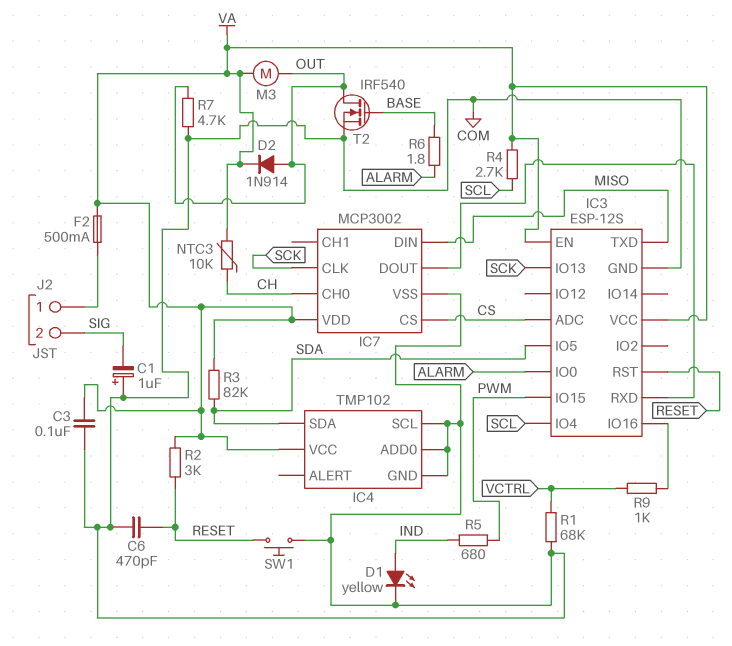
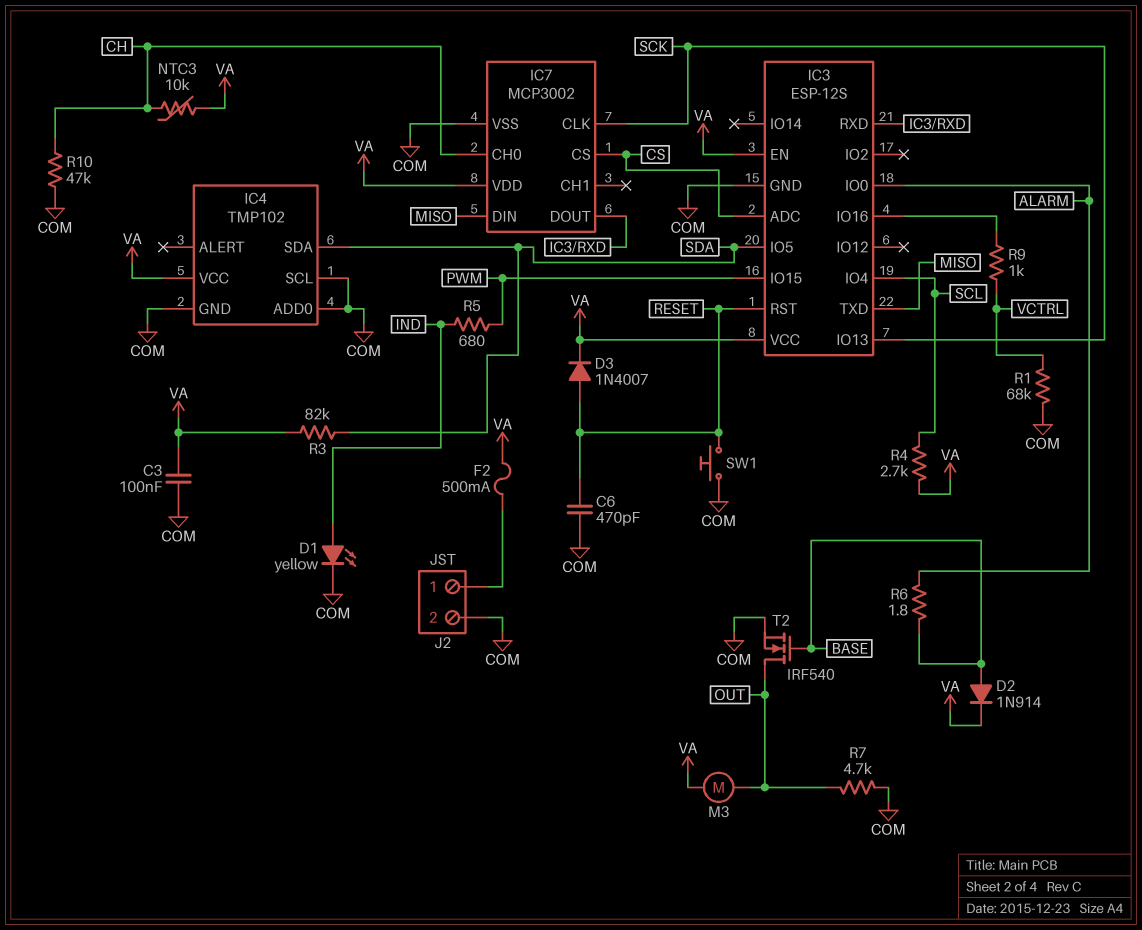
C1: 1uF (plus COM, minus SIG) -> none
D2: diode 1N914 (A OUT, K VA) -> diode 1N914 (A BASE, K VA)
D3: none -> diode 1N4007 (A RESET, K VA)
J2 pin 2: SIG -> COM
R2: 3k (RESET, VA) -> none
R10: none -> 47k (CH, COM)

